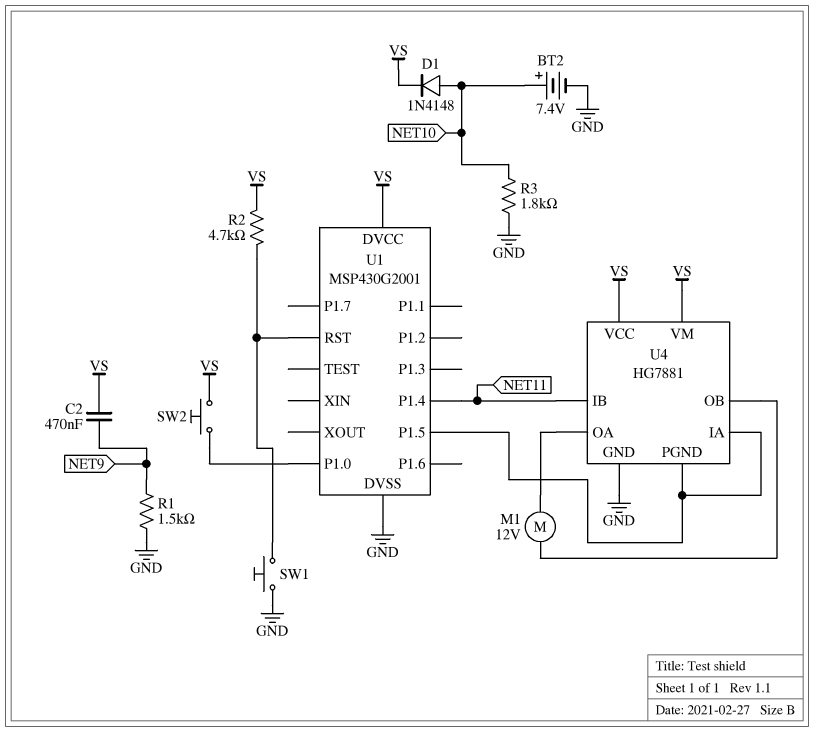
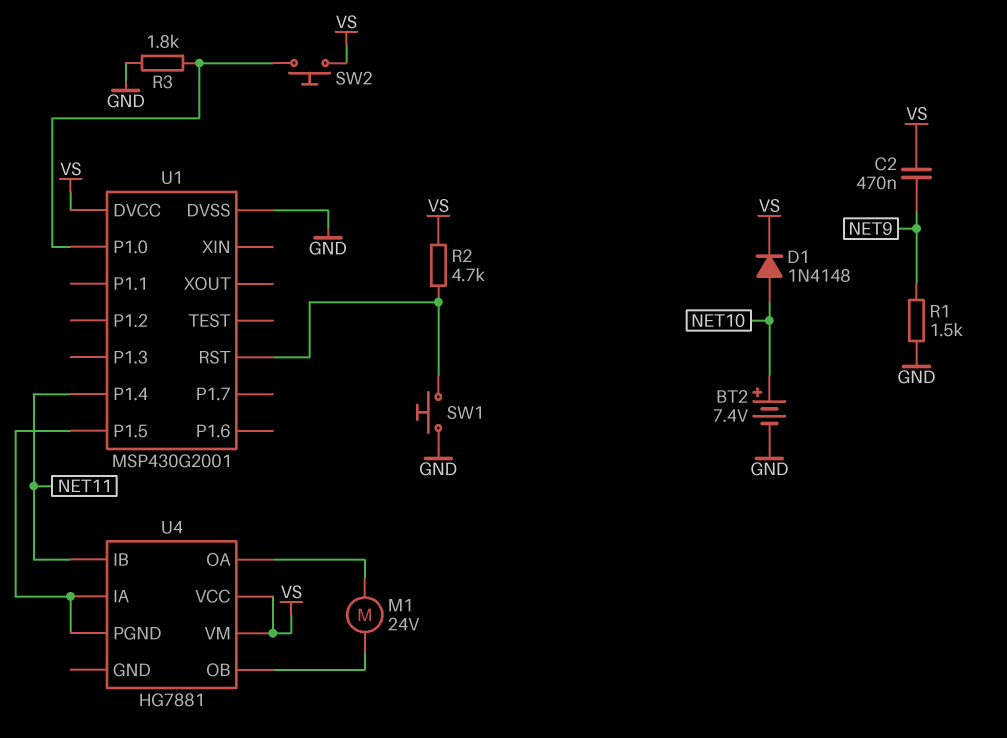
M1: motor 12V (U4/OA, U4/OB) -> motor 24V (U4/OA, U4/OB)
R3: 1.8k (GND, NET10) -> 1.8k (GND, U1/P1.0)
U4 pin GND: GND -> none

